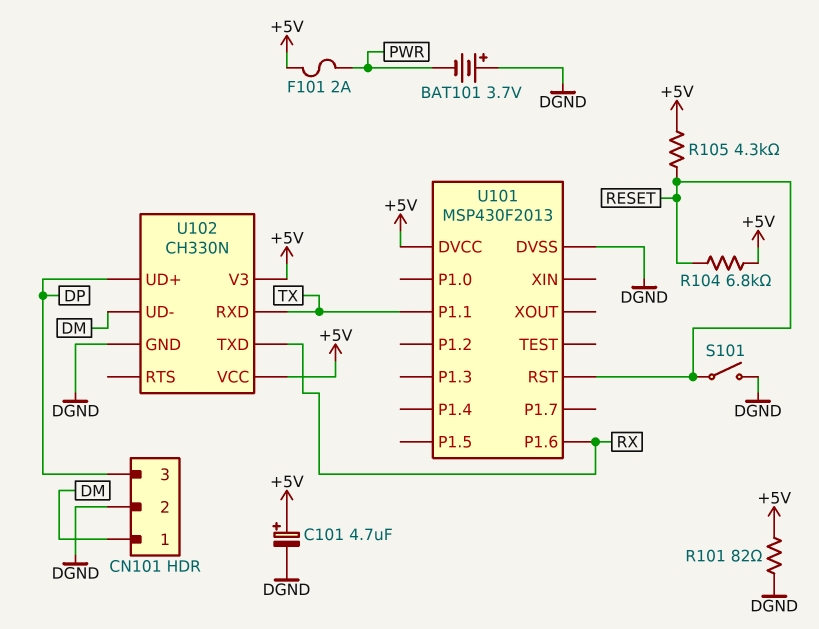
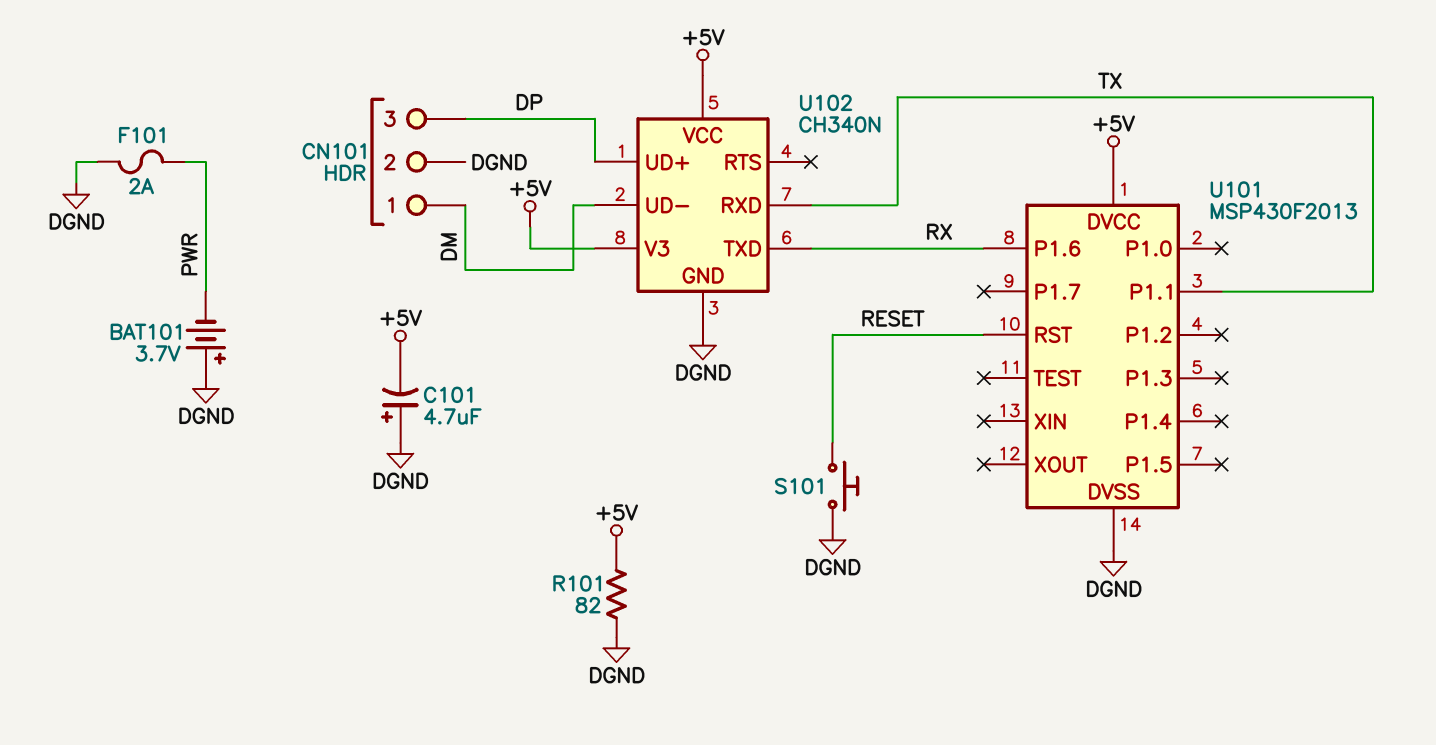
C101: 4.7uF (plus +5V, minus DGND) -> 4.7uF (plus DGND, minus +5V)
F101: 2A (+5V, PWR) -> 2A (DGND, PWR)
R104: 6.8k (+5V, RESET) -> none
R105: 4.3k (+5V, RESET) -> none
S101: switch (DGND, RESET) -> button (DGND, RESET)
U102: CH330N -> CH340N

